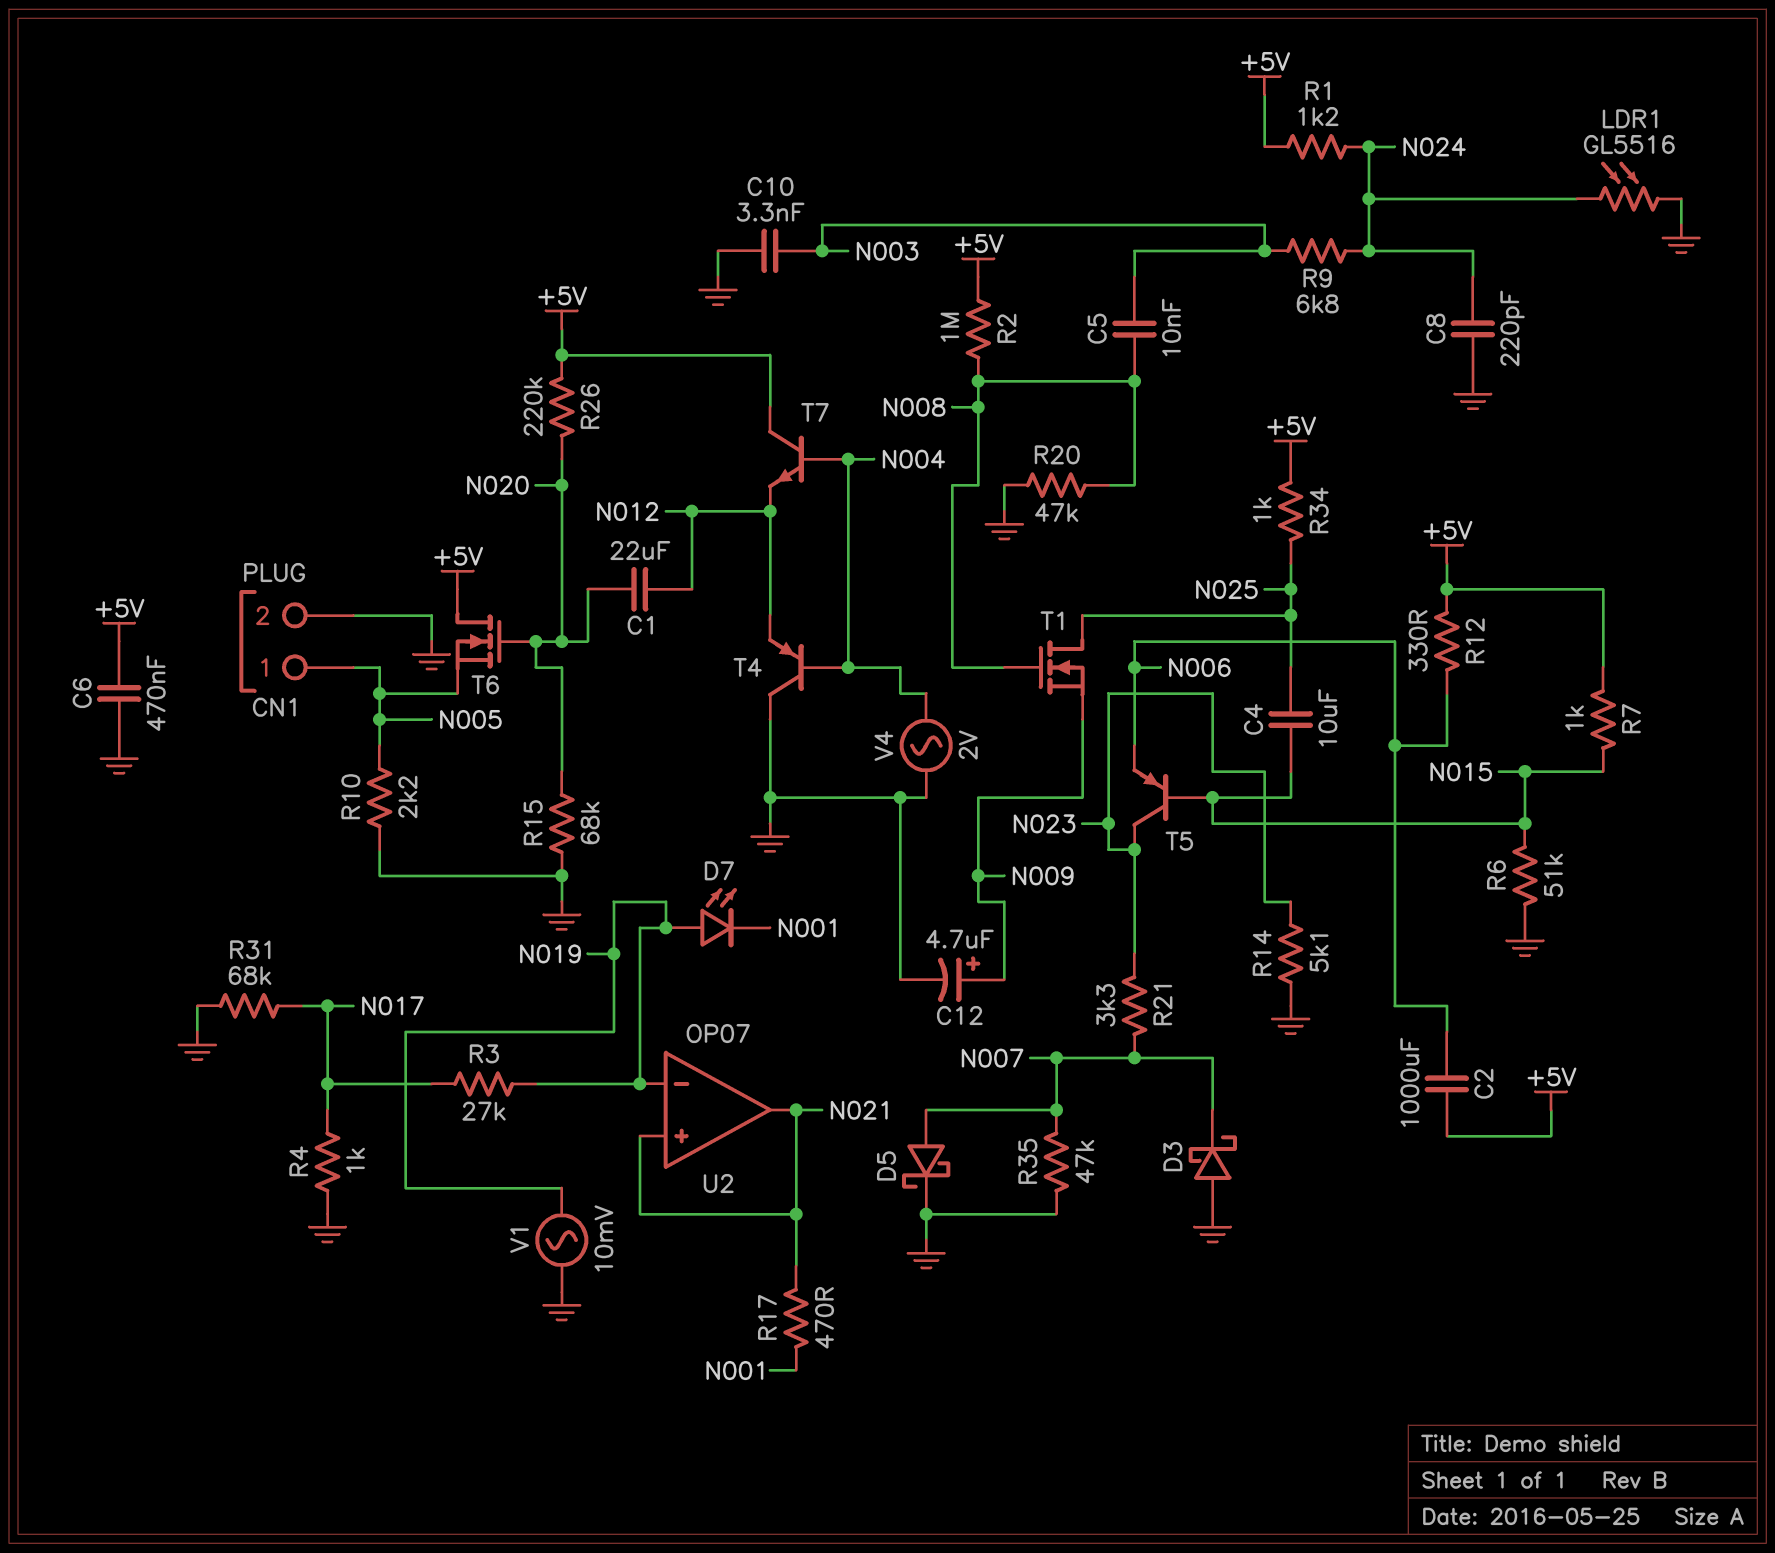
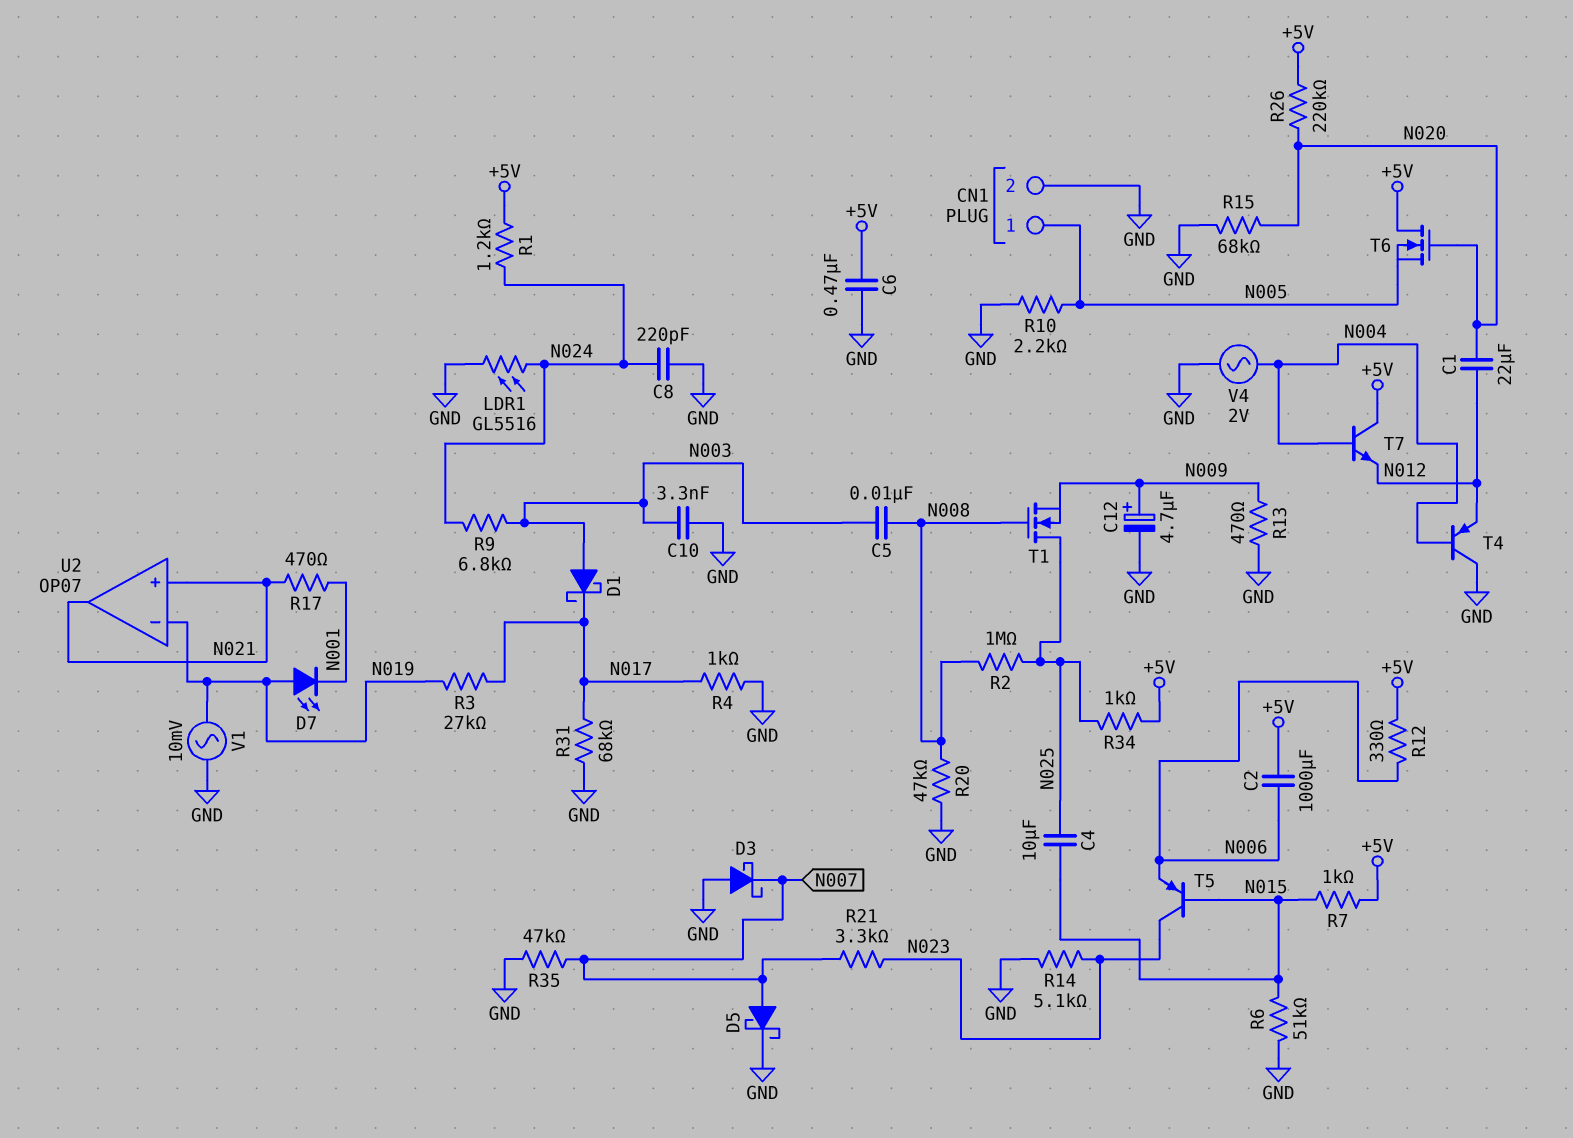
D1: none -> schottky (A N003, K N017)
R2: 1M (+5V, N008) -> 1M (N008, N025)
R13: none -> 470 (GND, N009)

